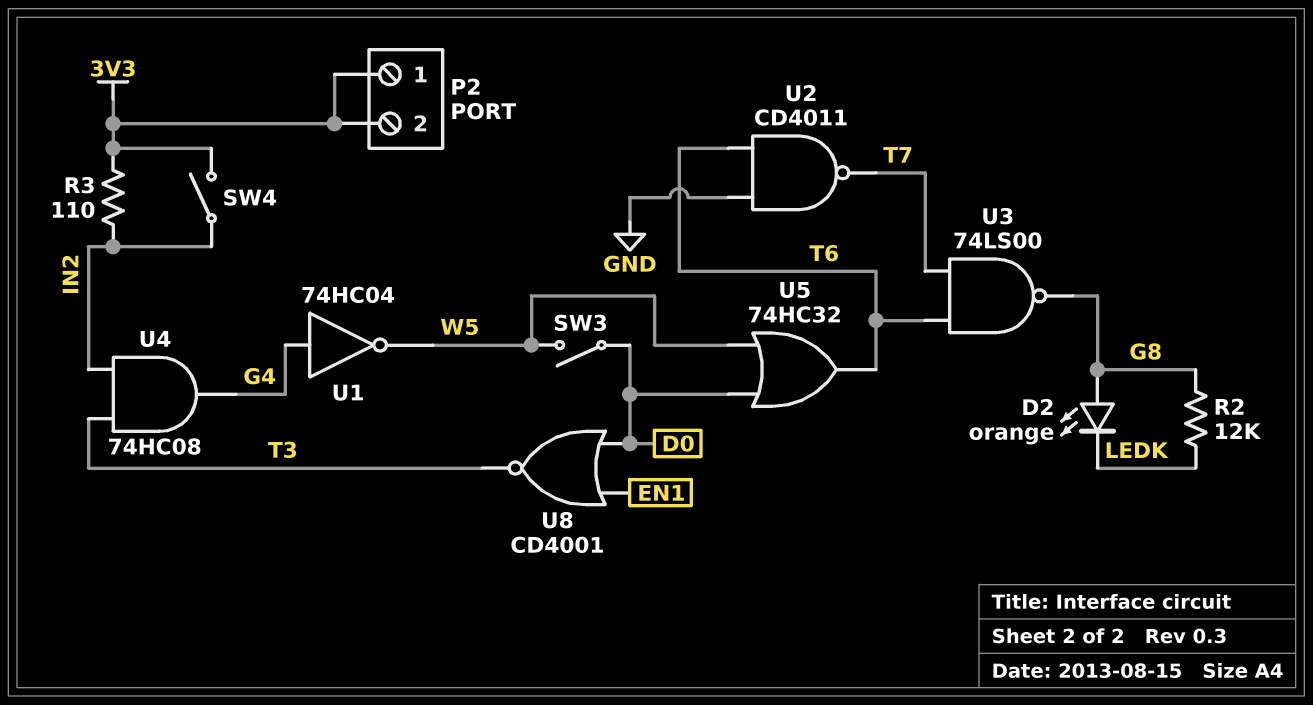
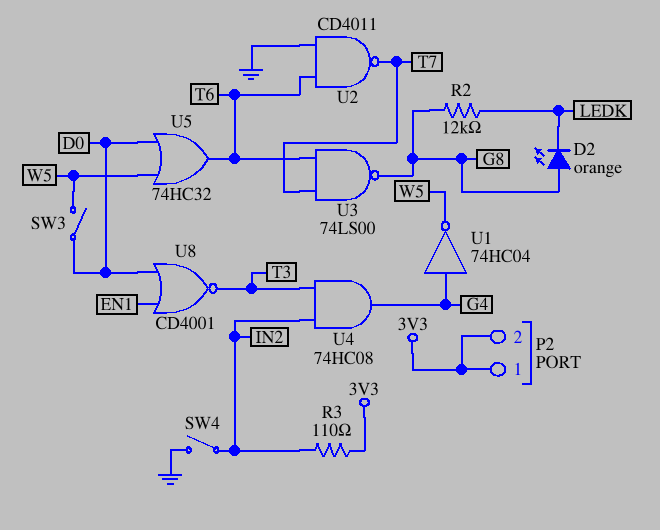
SW4: switch (3V3, IN2) -> switch (GND, IN2)

